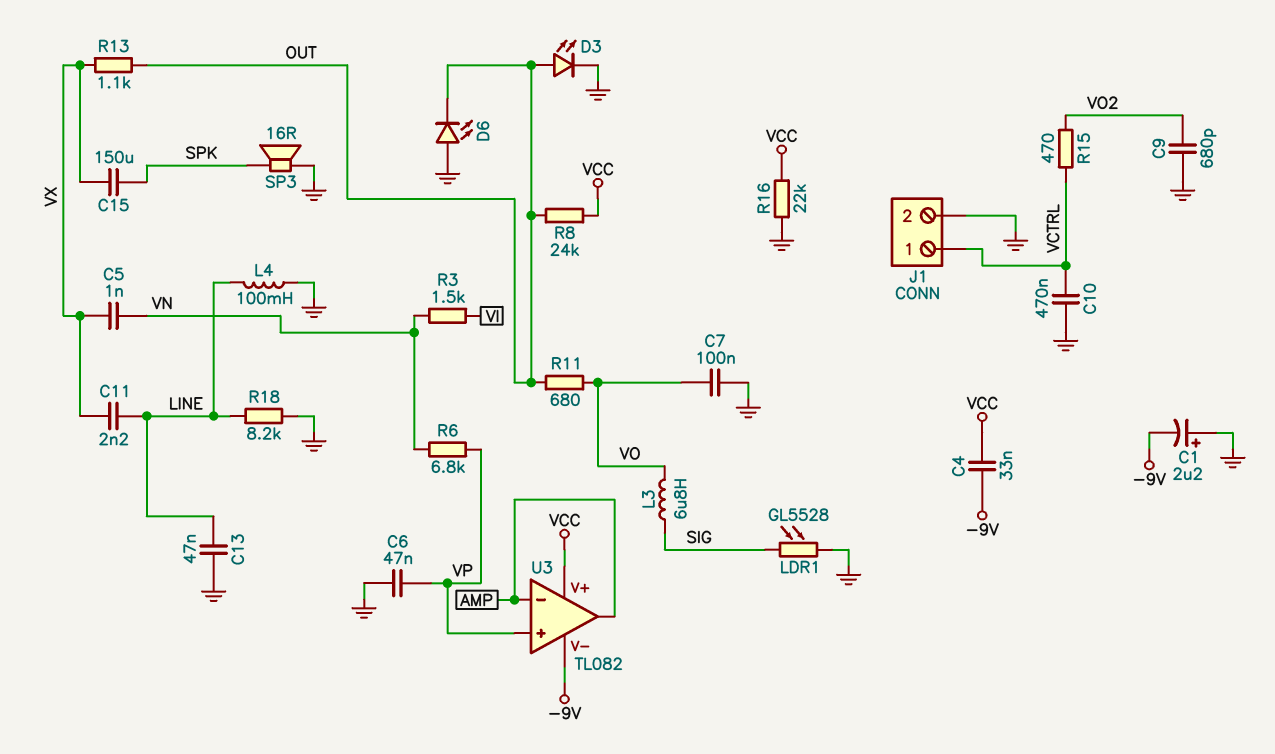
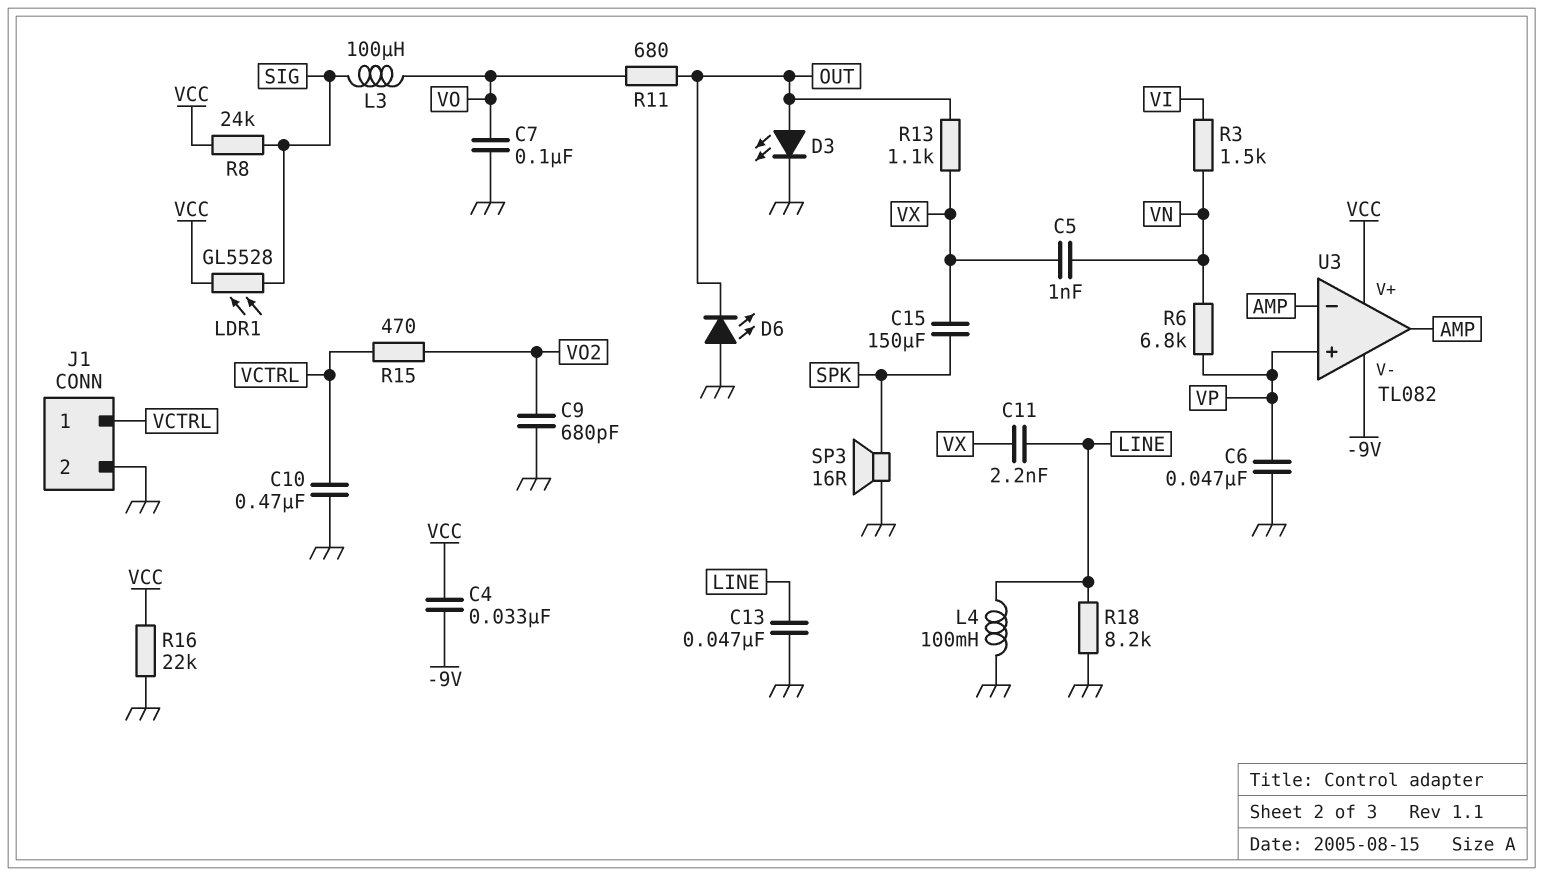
C1: 2.2uF (plus GND, minus -9V) -> none
L3: 6.8uH (SIG, VO) -> 100uH (SIG, VO)
LDR1: GL5528 (GND, SIG) -> GL5528 (SIG, VCC)
R8: 24k (OUT, VCC) -> 24k (SIG, VCC)

